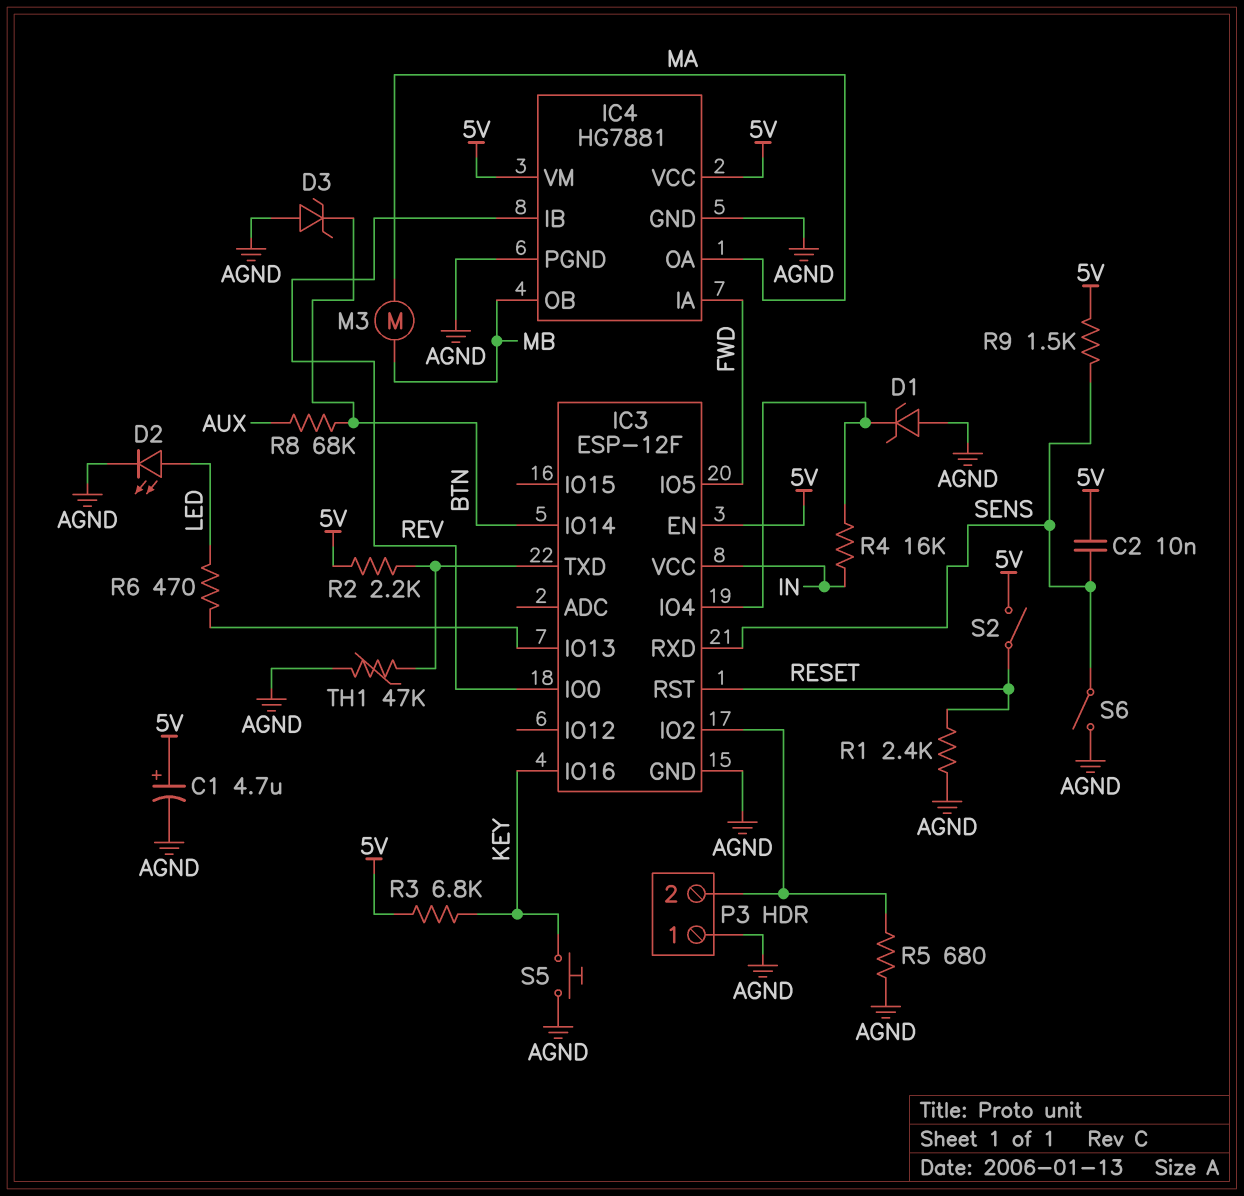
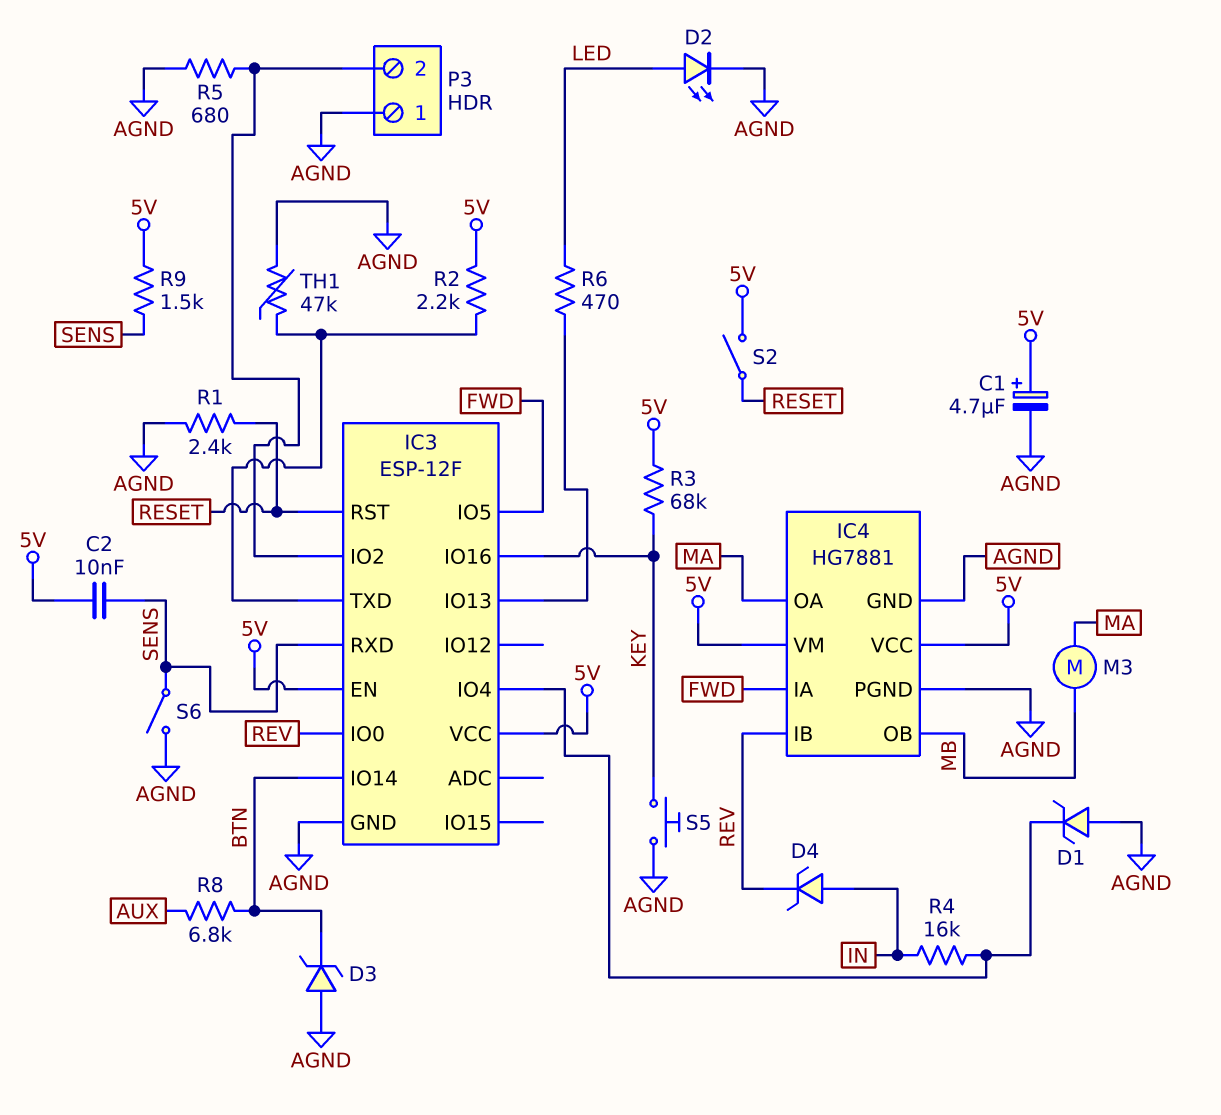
D4: none -> zener (A IN, K REV)
IC3 pin VCC: IN -> 5V
R3: 6.8k (5V, KEY) -> 68k (5V, KEY)
R8: 68k (AUX, BTN) -> 6.8k (AUX, BTN)

